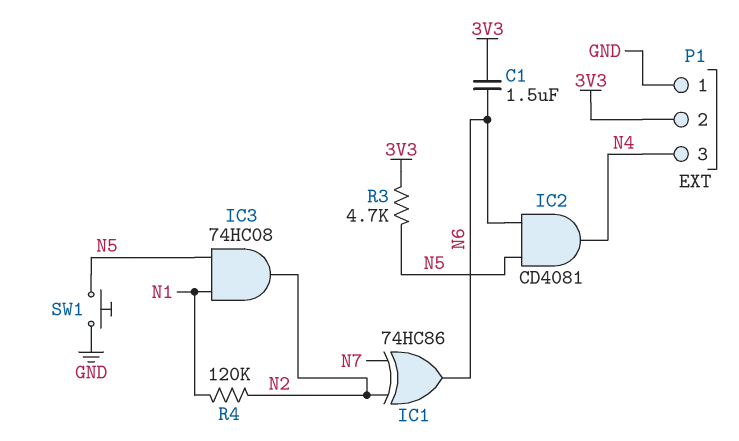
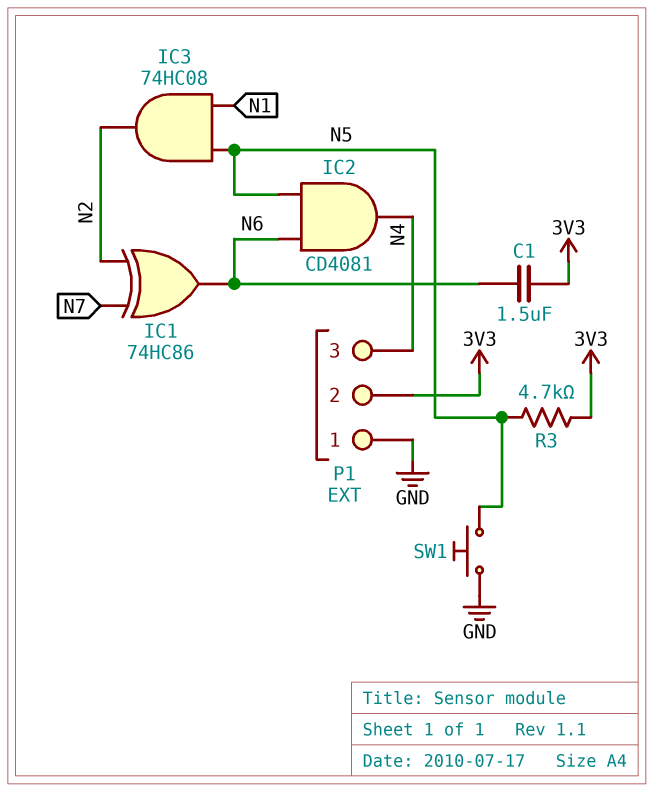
R4: 120k (N1, N2) -> none

